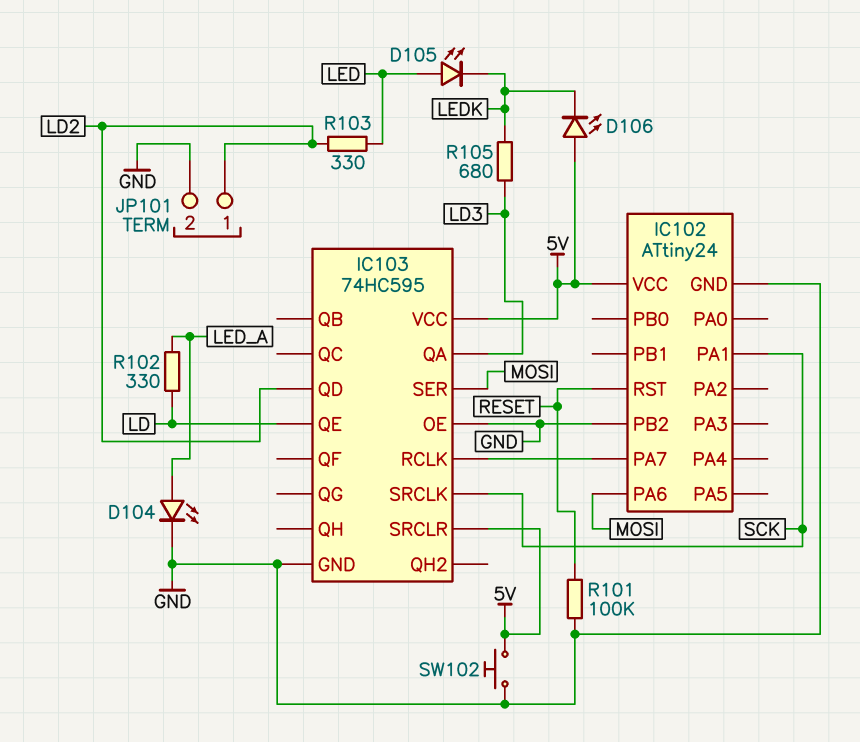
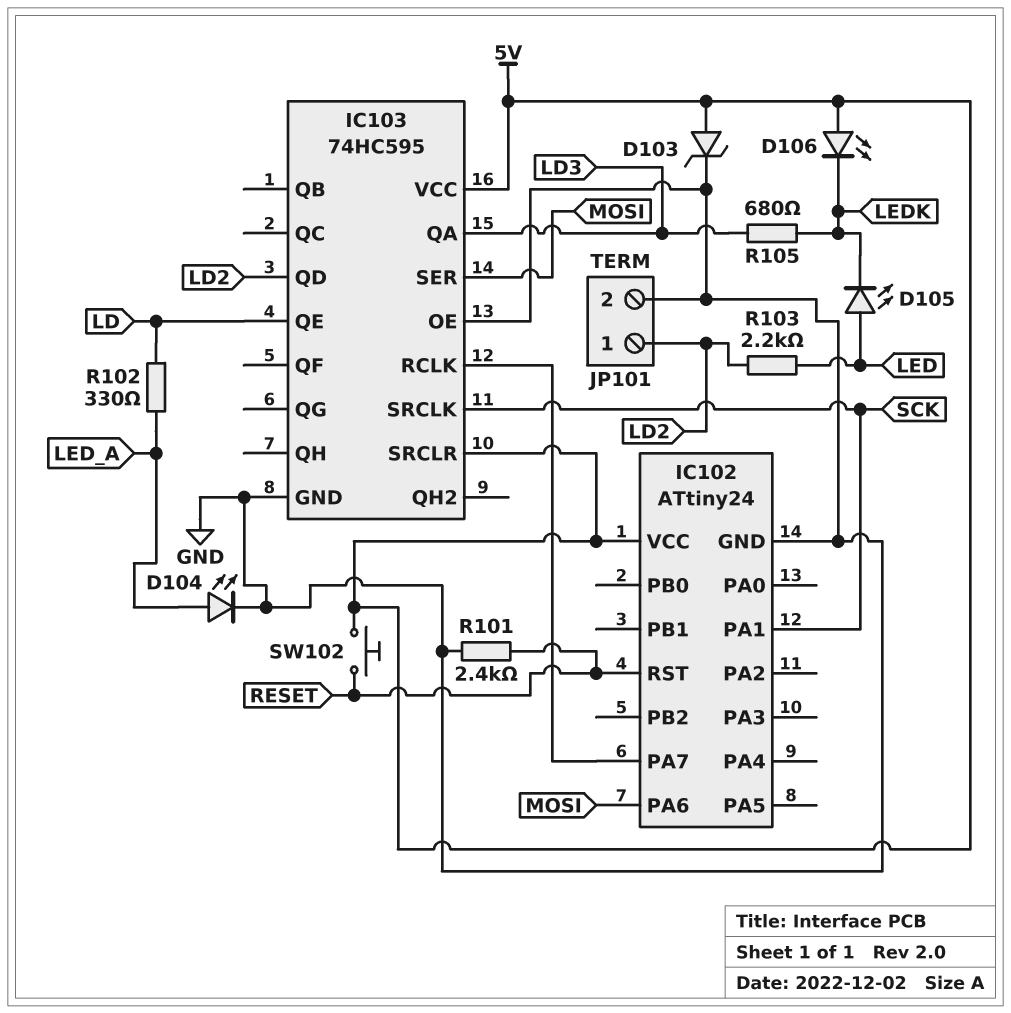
D103: none -> zener (A 5V, K GND)
IC102 pin PB2: GND -> none
R101: 100k (GND, RESET) -> 2.4k (GND, RESET)
R103: 330 (LD2, LED) -> 2.2k (LD2, LED)
SW102: button (5V, GND) -> button (5V, RESET)

